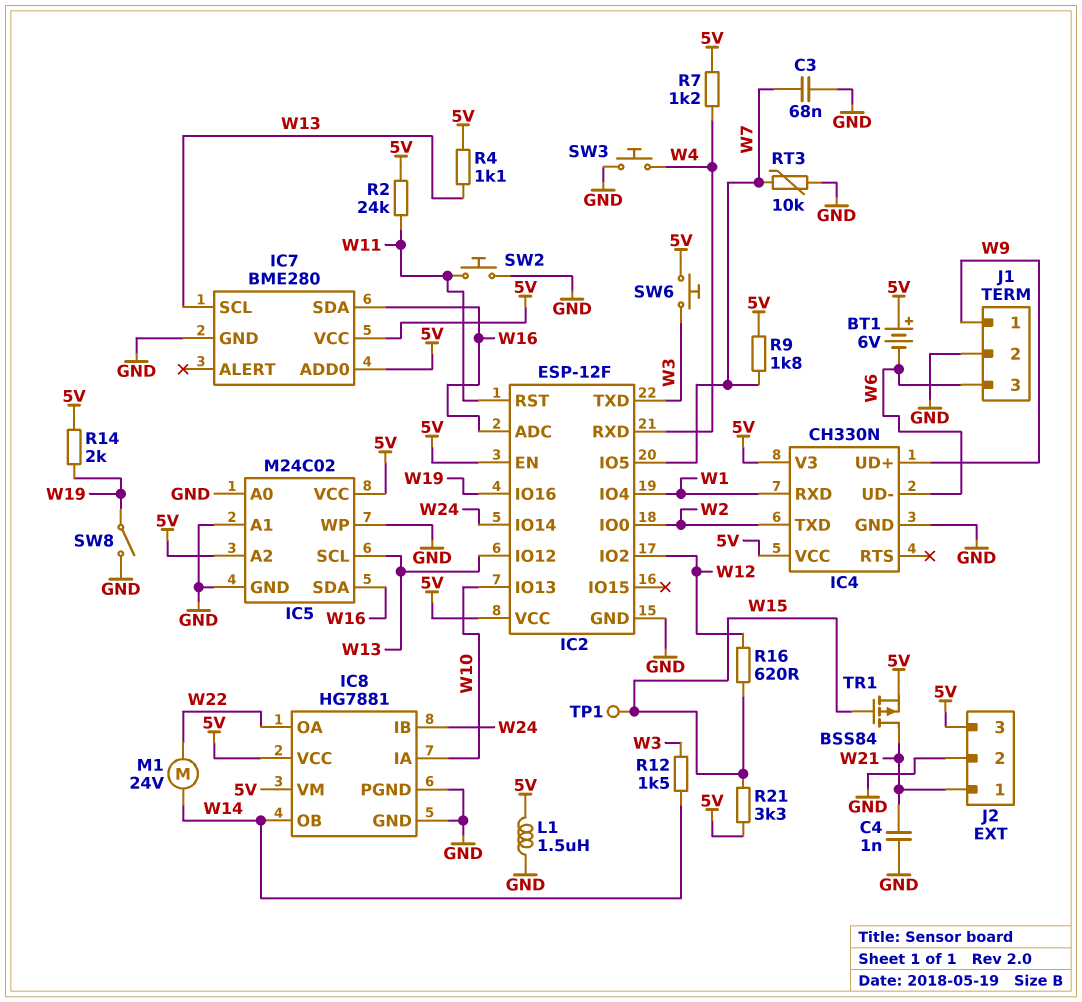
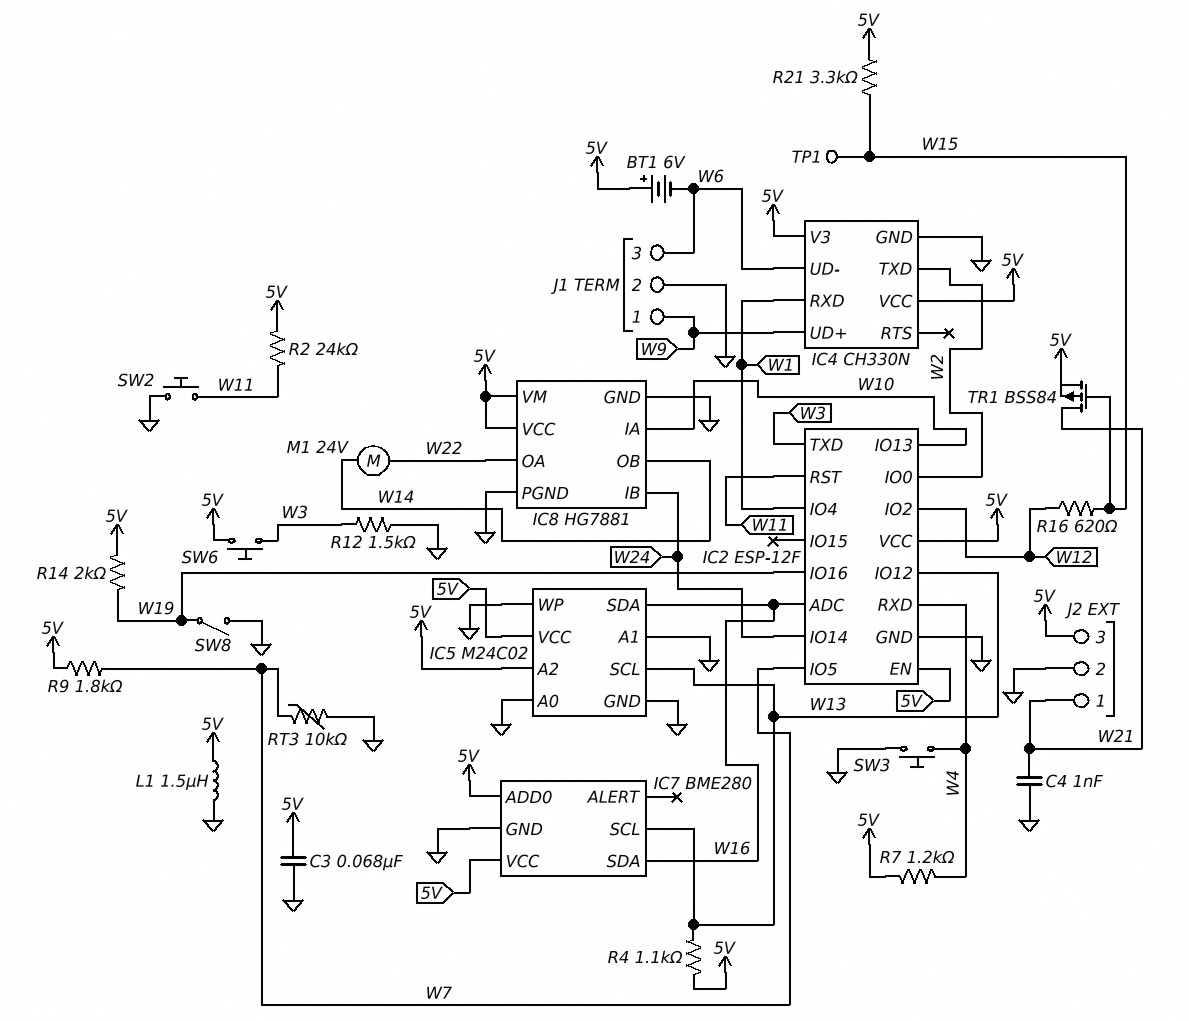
C3: 68nF (GND, W7) -> 68nF (5V, GND)
R12: 1.5k (W3, W14) -> 1.5k (GND, W3)

